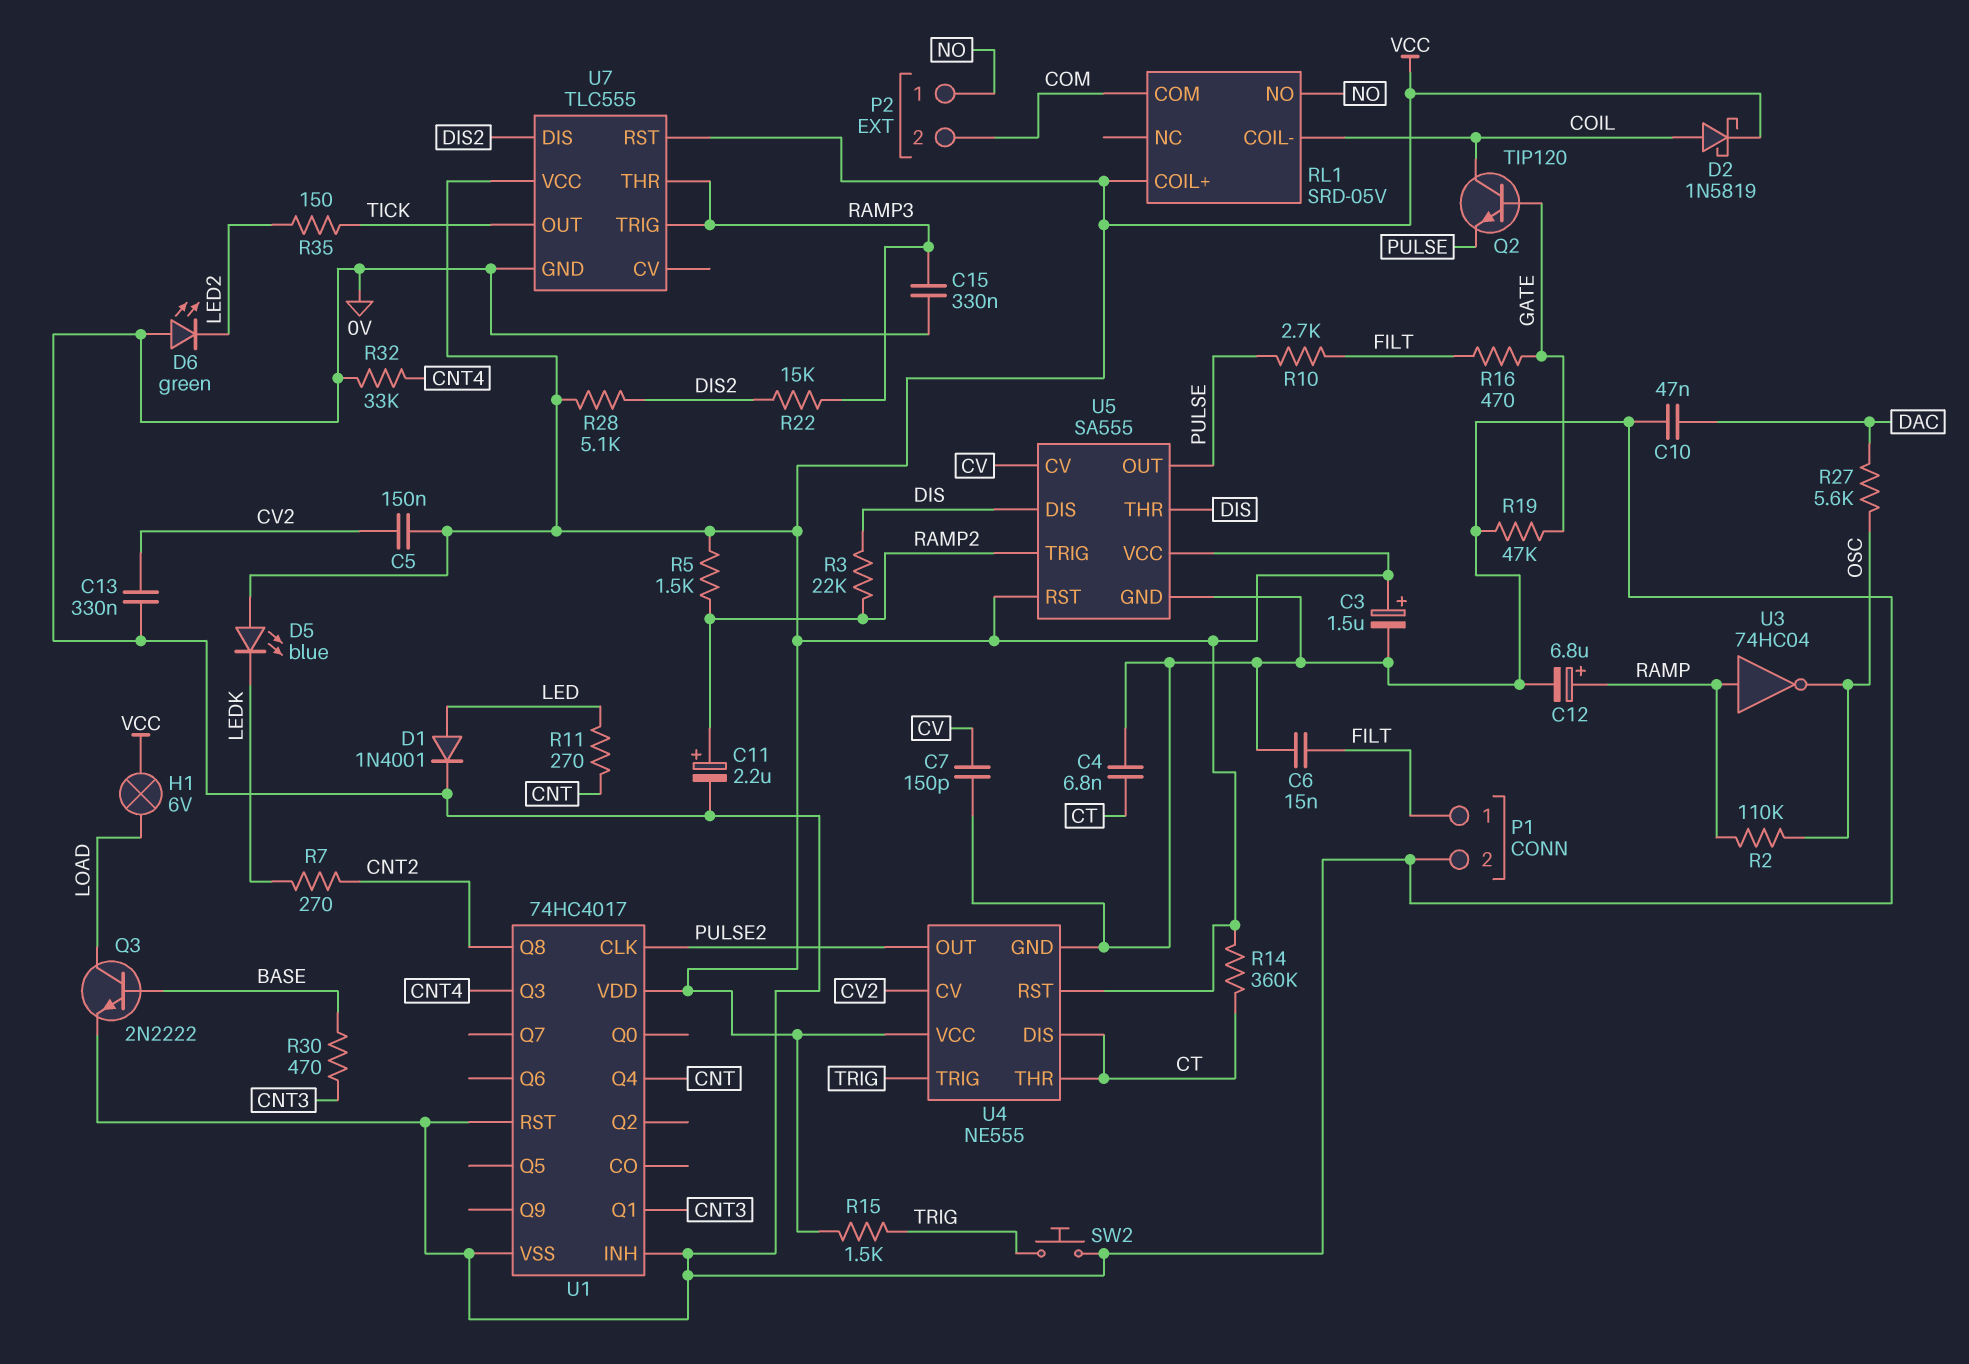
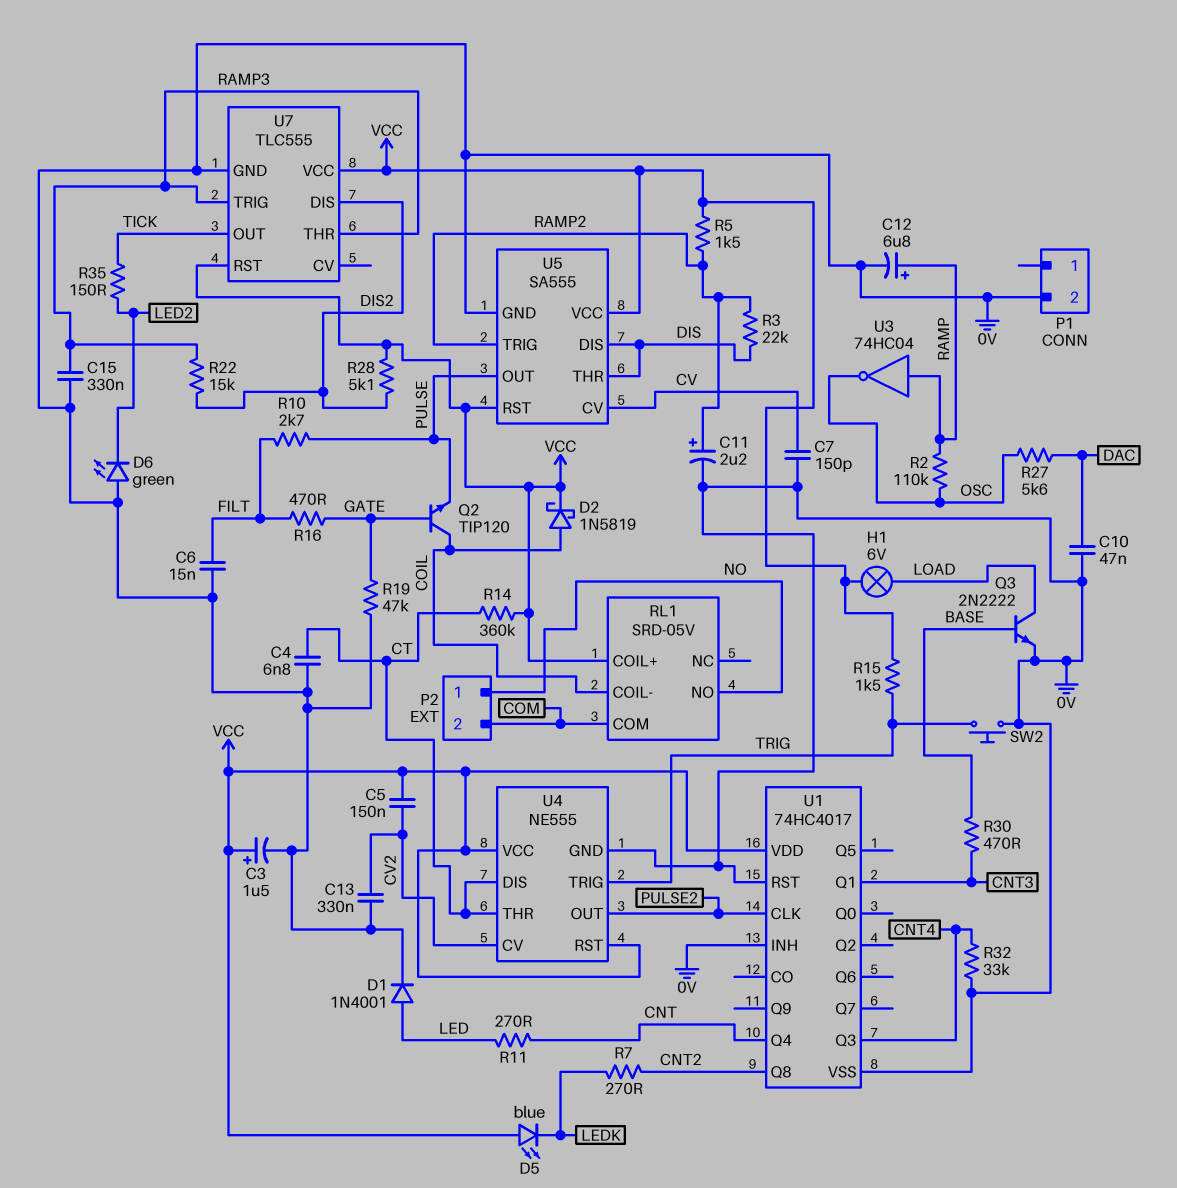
P1 pin 1: FILT -> none

